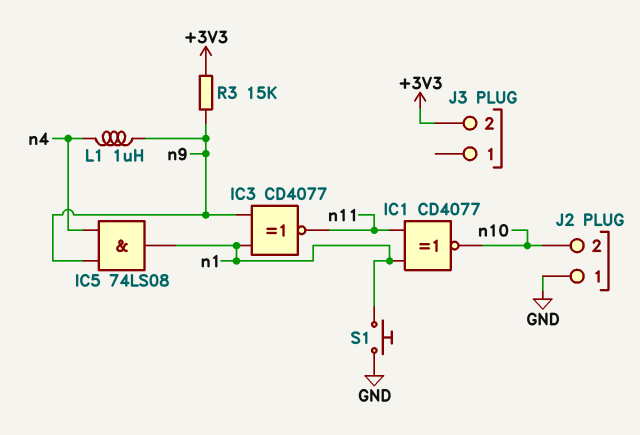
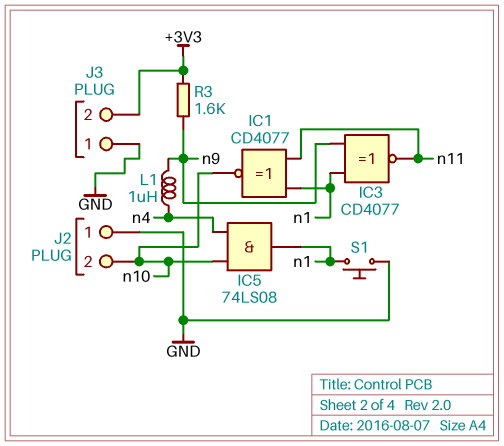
IC5: AND 74LS08 (in n4, in n9, out n1) -> AND 74LS08 (in n4, in n10, out n1)
J3 pin 1: none -> GND
R3: 15k (+3V3, n9) -> 1.6k (+3V3, n9)

